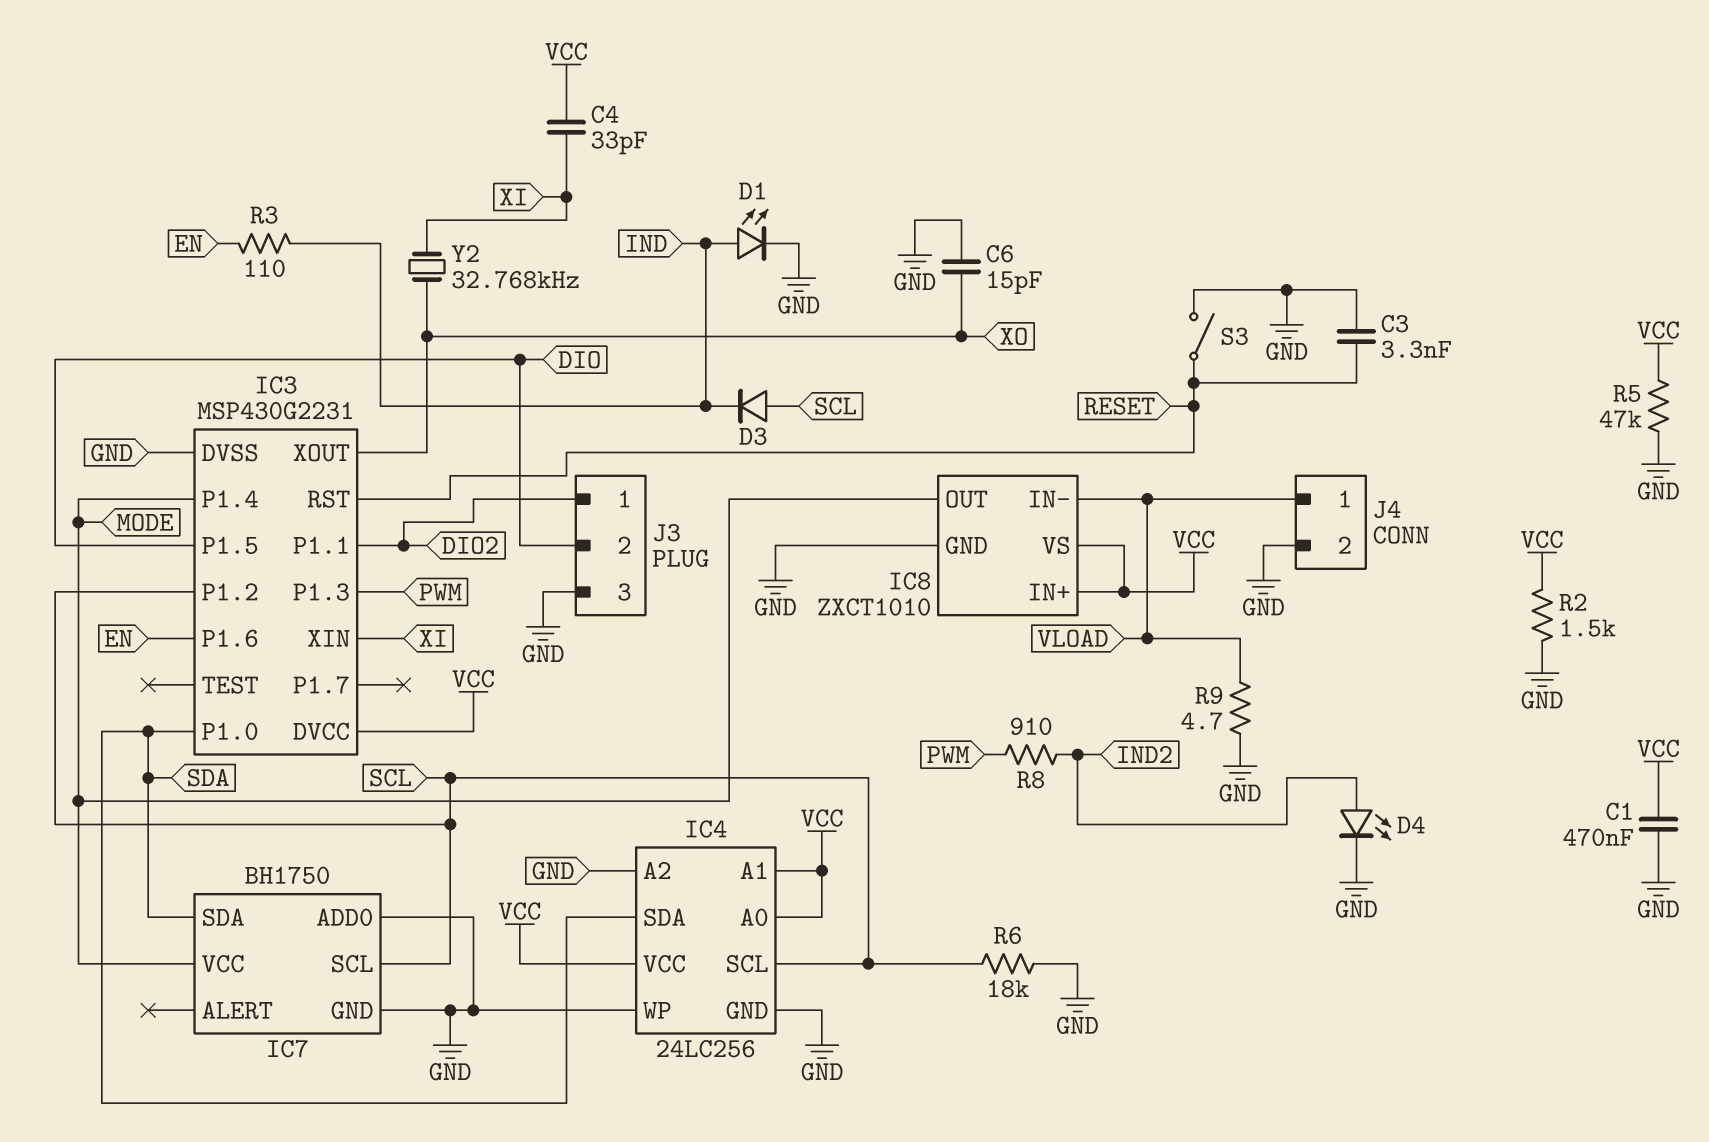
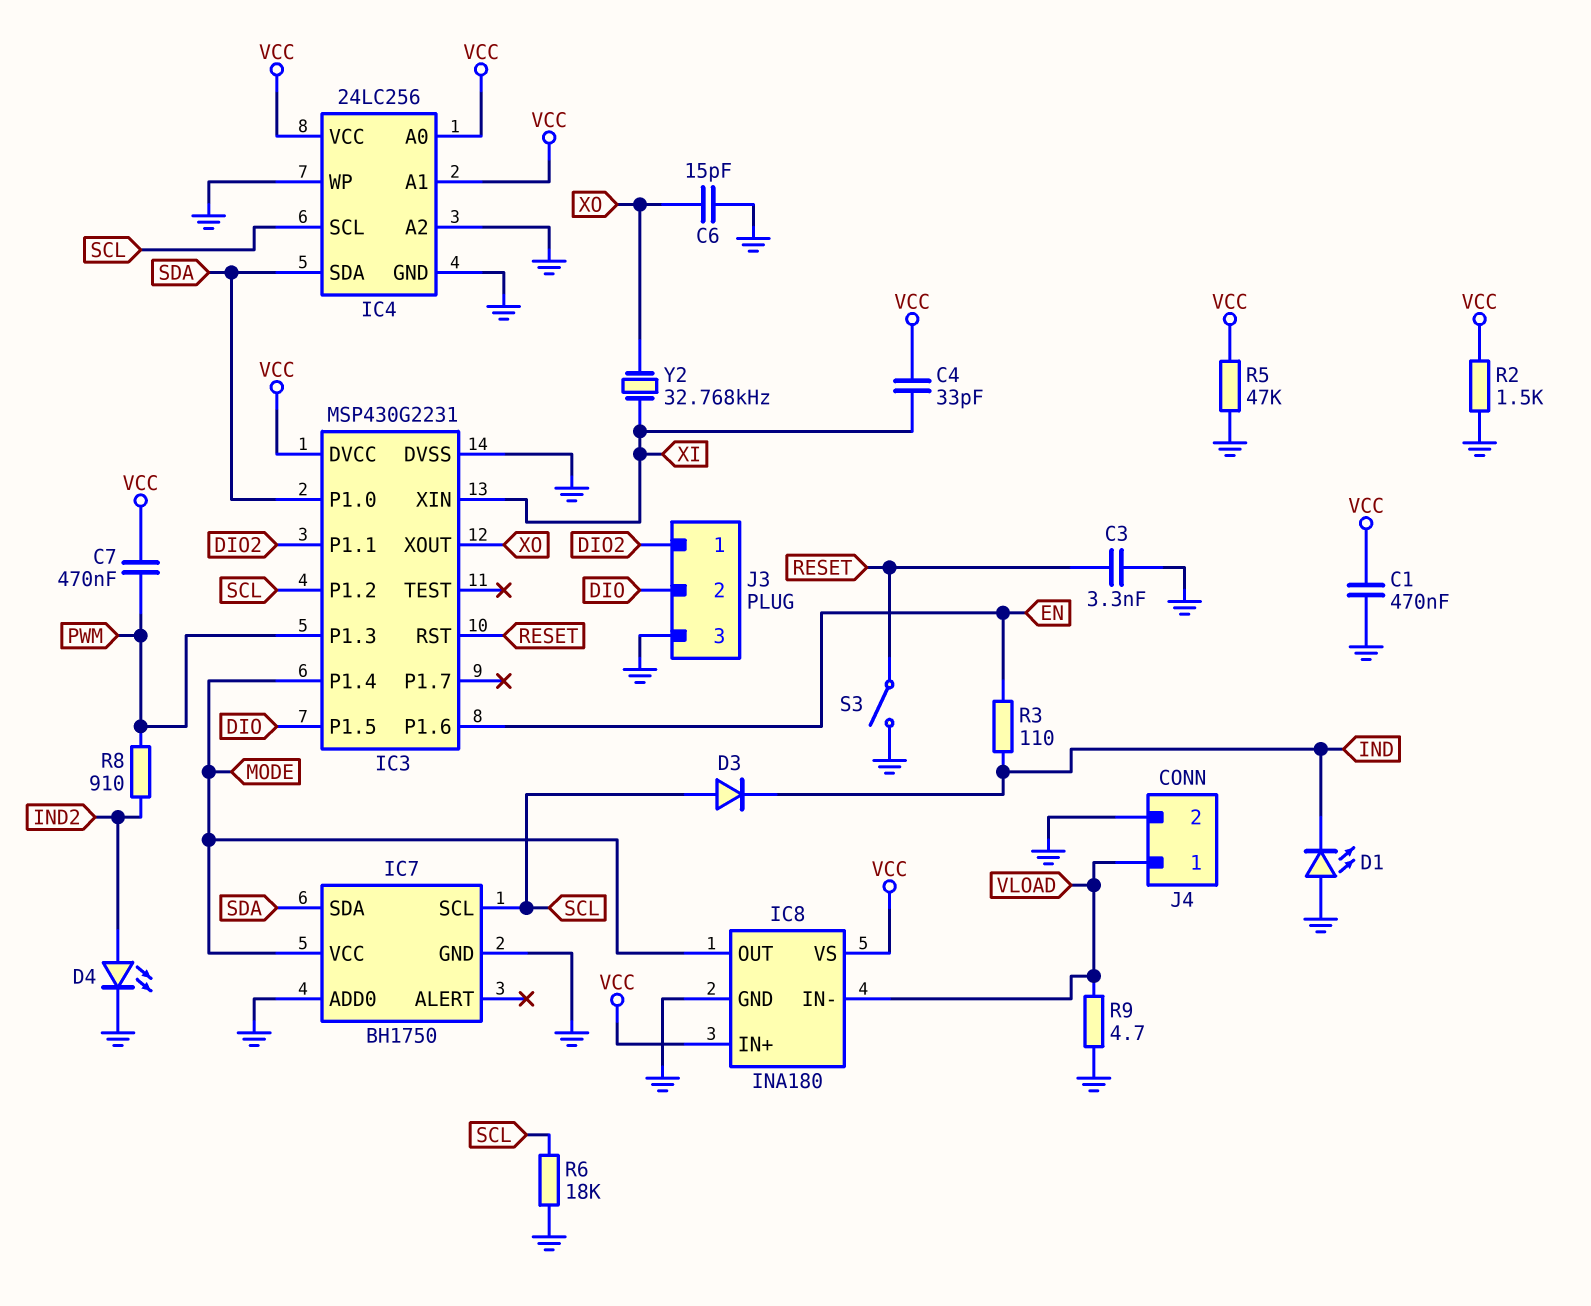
C7: none -> 470nF (PWM, VCC)
D1: LED (A IND, K GND) -> LED (A GND, K IND)
IC8: ZXCT1010 -> INA180

